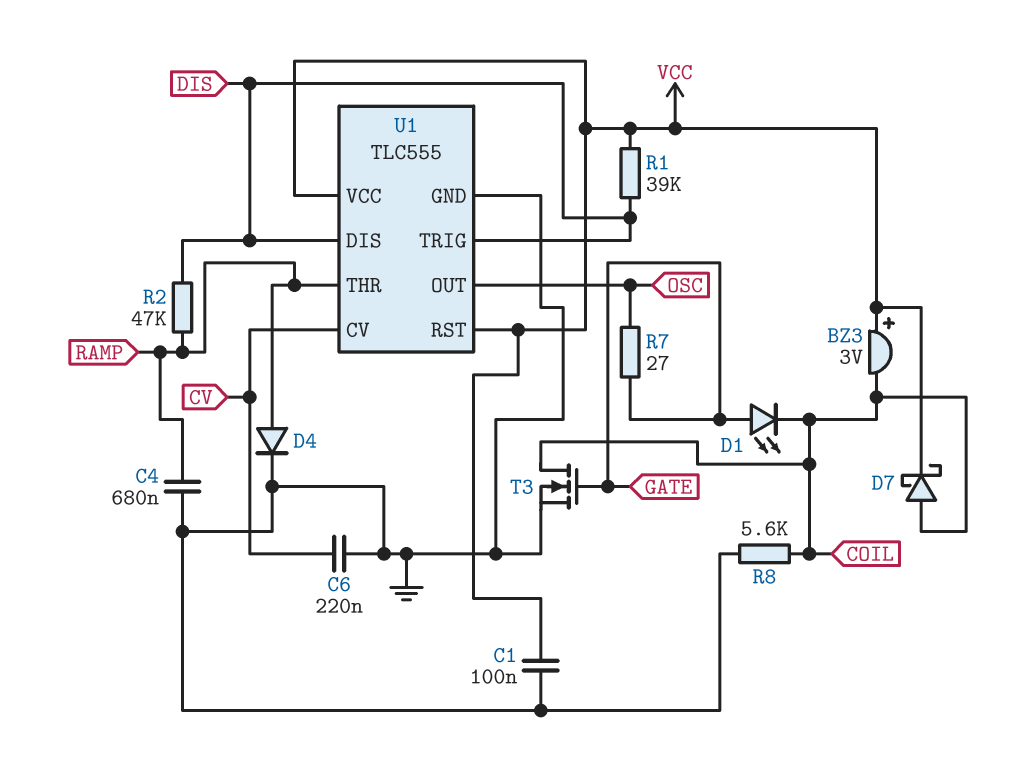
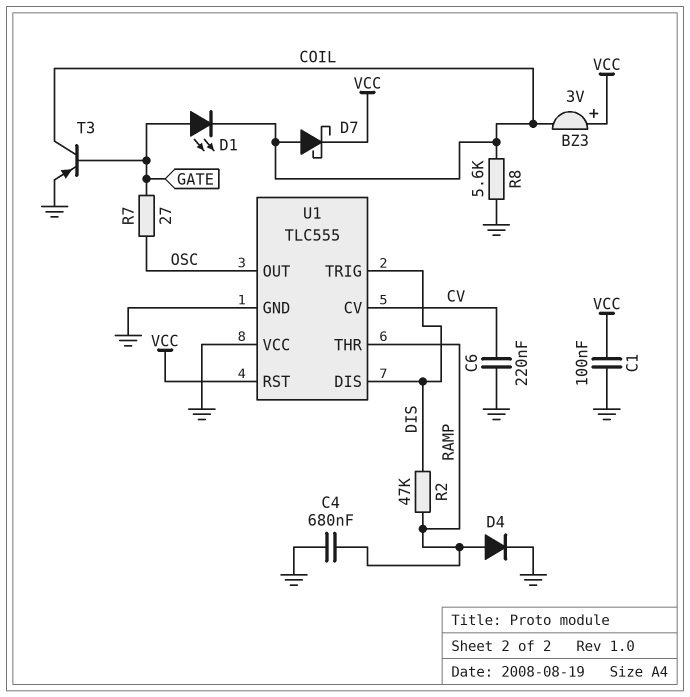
R1: 39k (DIS, VCC) -> none
T3: NMOS (G GATE, D COIL, S GND) -> PNP (B GATE, C COIL, E GND)
U1 pin VCC: VCC -> GND

